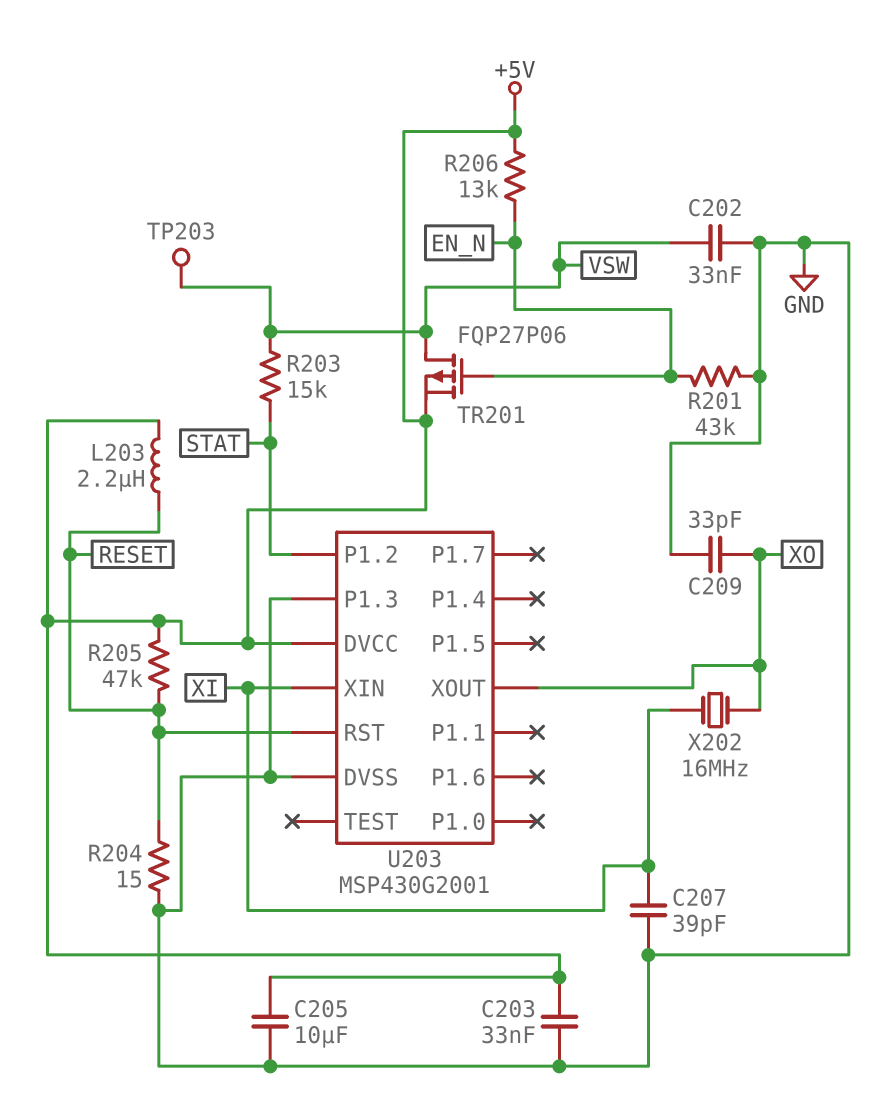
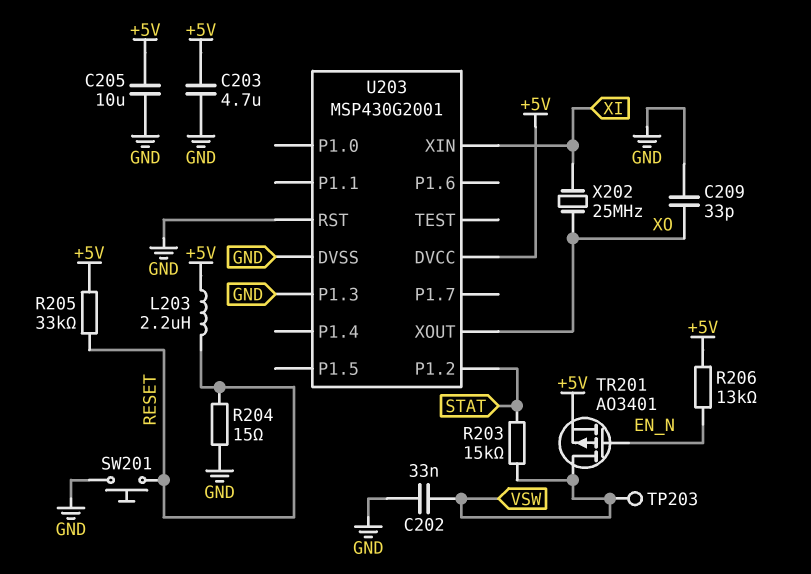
C203: 33nF (+5V, GND) -> 4.7uF (+5V, GND)
C207: 39pF (GND, XI) -> none
R201: 43k (EN_N, GND) -> none
R205: 47k (+5V, RESET) -> 33k (+5V, RESET)
SW201: none -> button (GND, RESET)
TR201: PMOS FQP27P06 (G EN_N, D VSW, S +5V) -> PMOS AO3401 (G EN_N, D VSW, S +5V)
U203 pin RST: RESET -> GND
X202: 16MHz (XI, XO) -> 25MHz (XI, XO)

